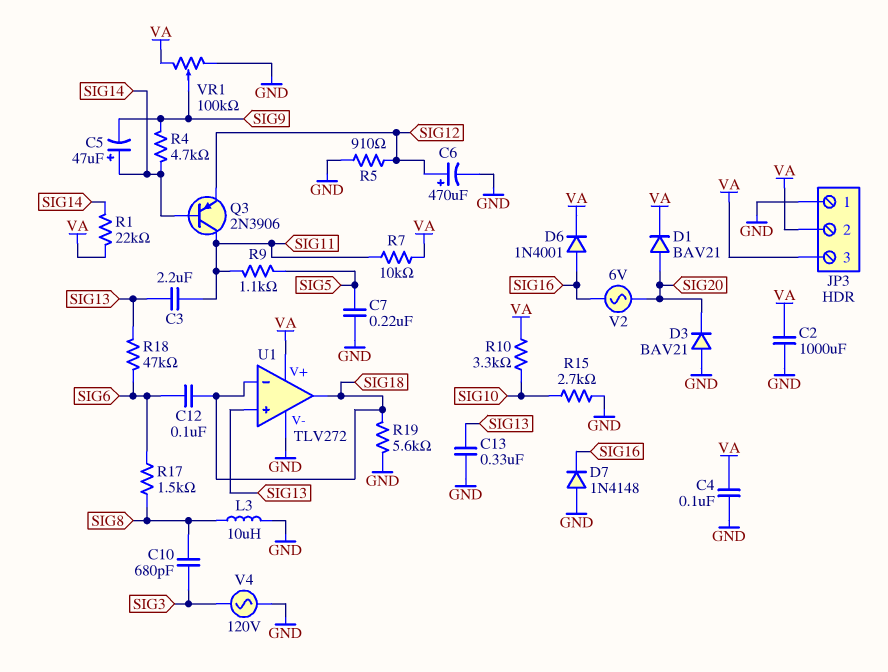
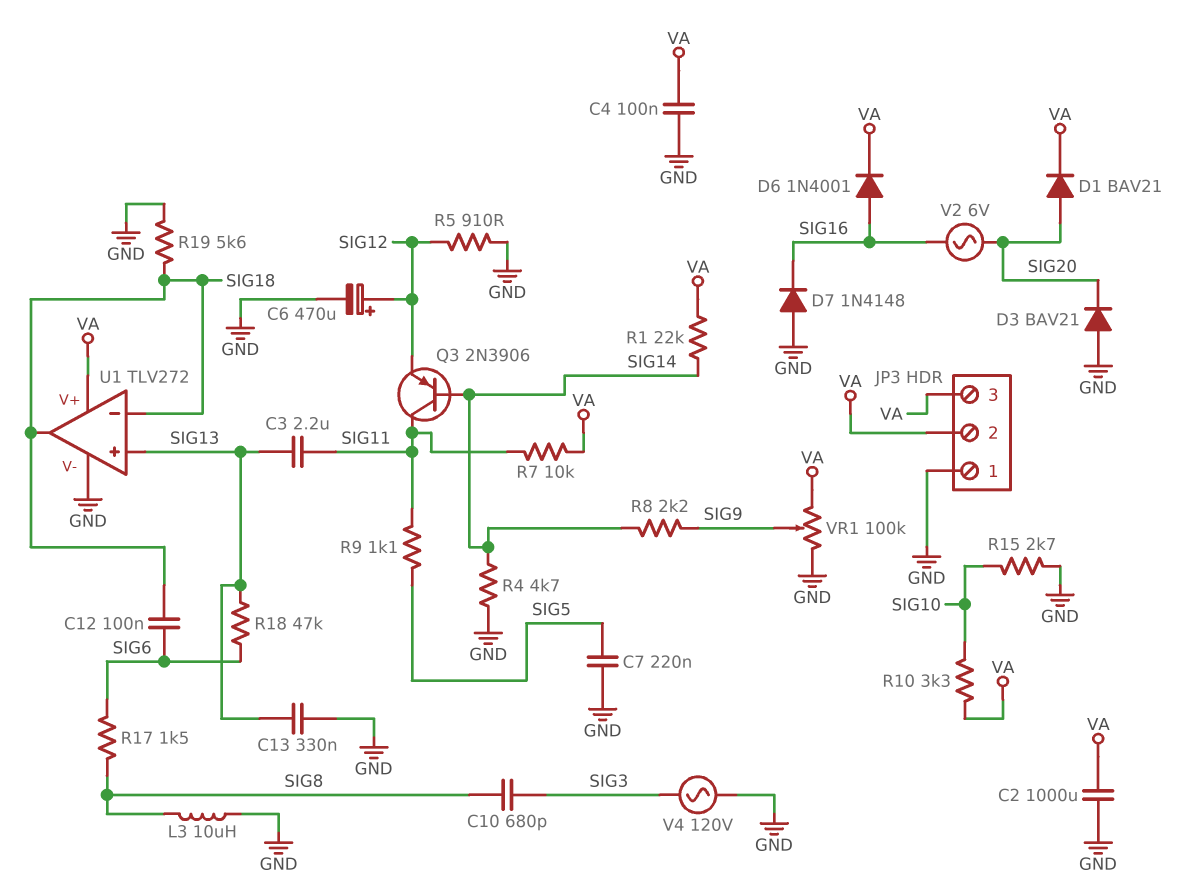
C5: 47uF (plus SIG14, minus SIG9) -> none
R4: 4.7k (SIG9, SIG14) -> 4.7k (GND, SIG14)
R8: none -> 2.2k (SIG9, SIG14)

